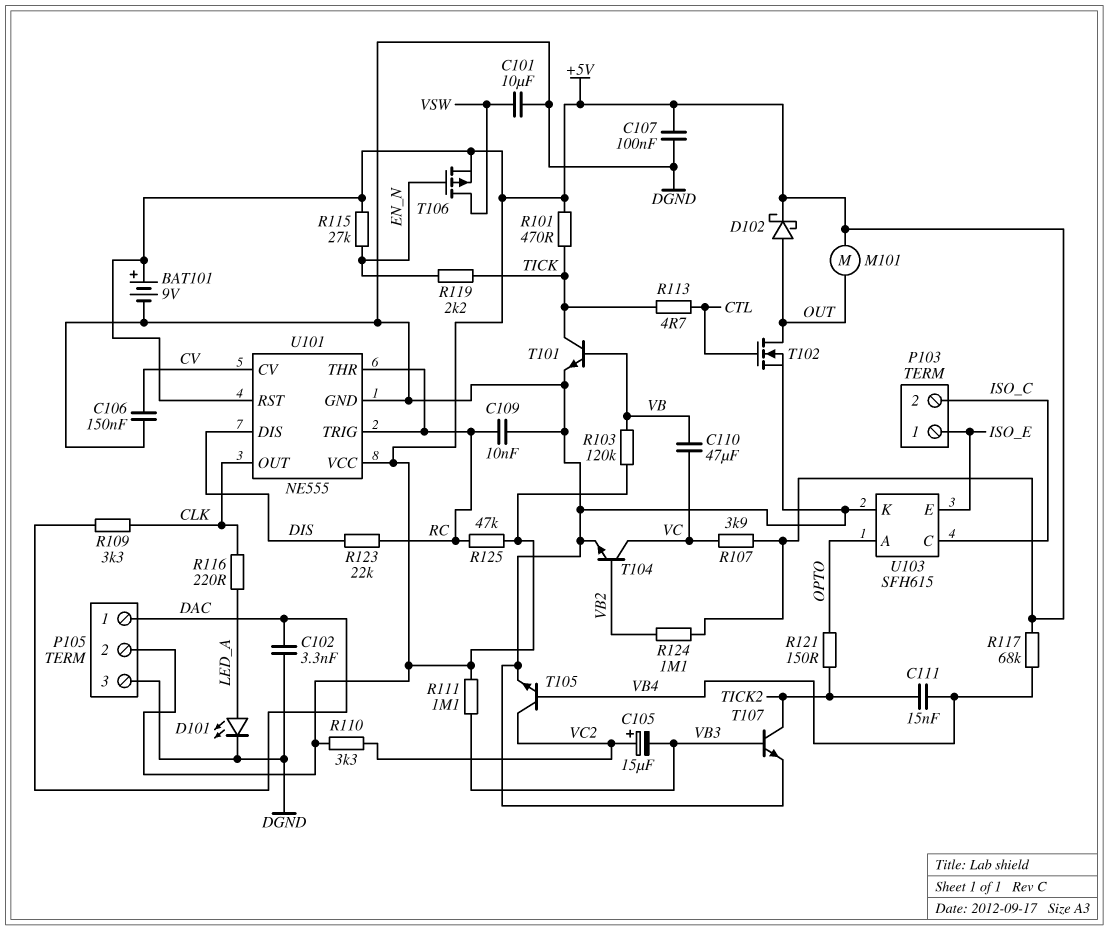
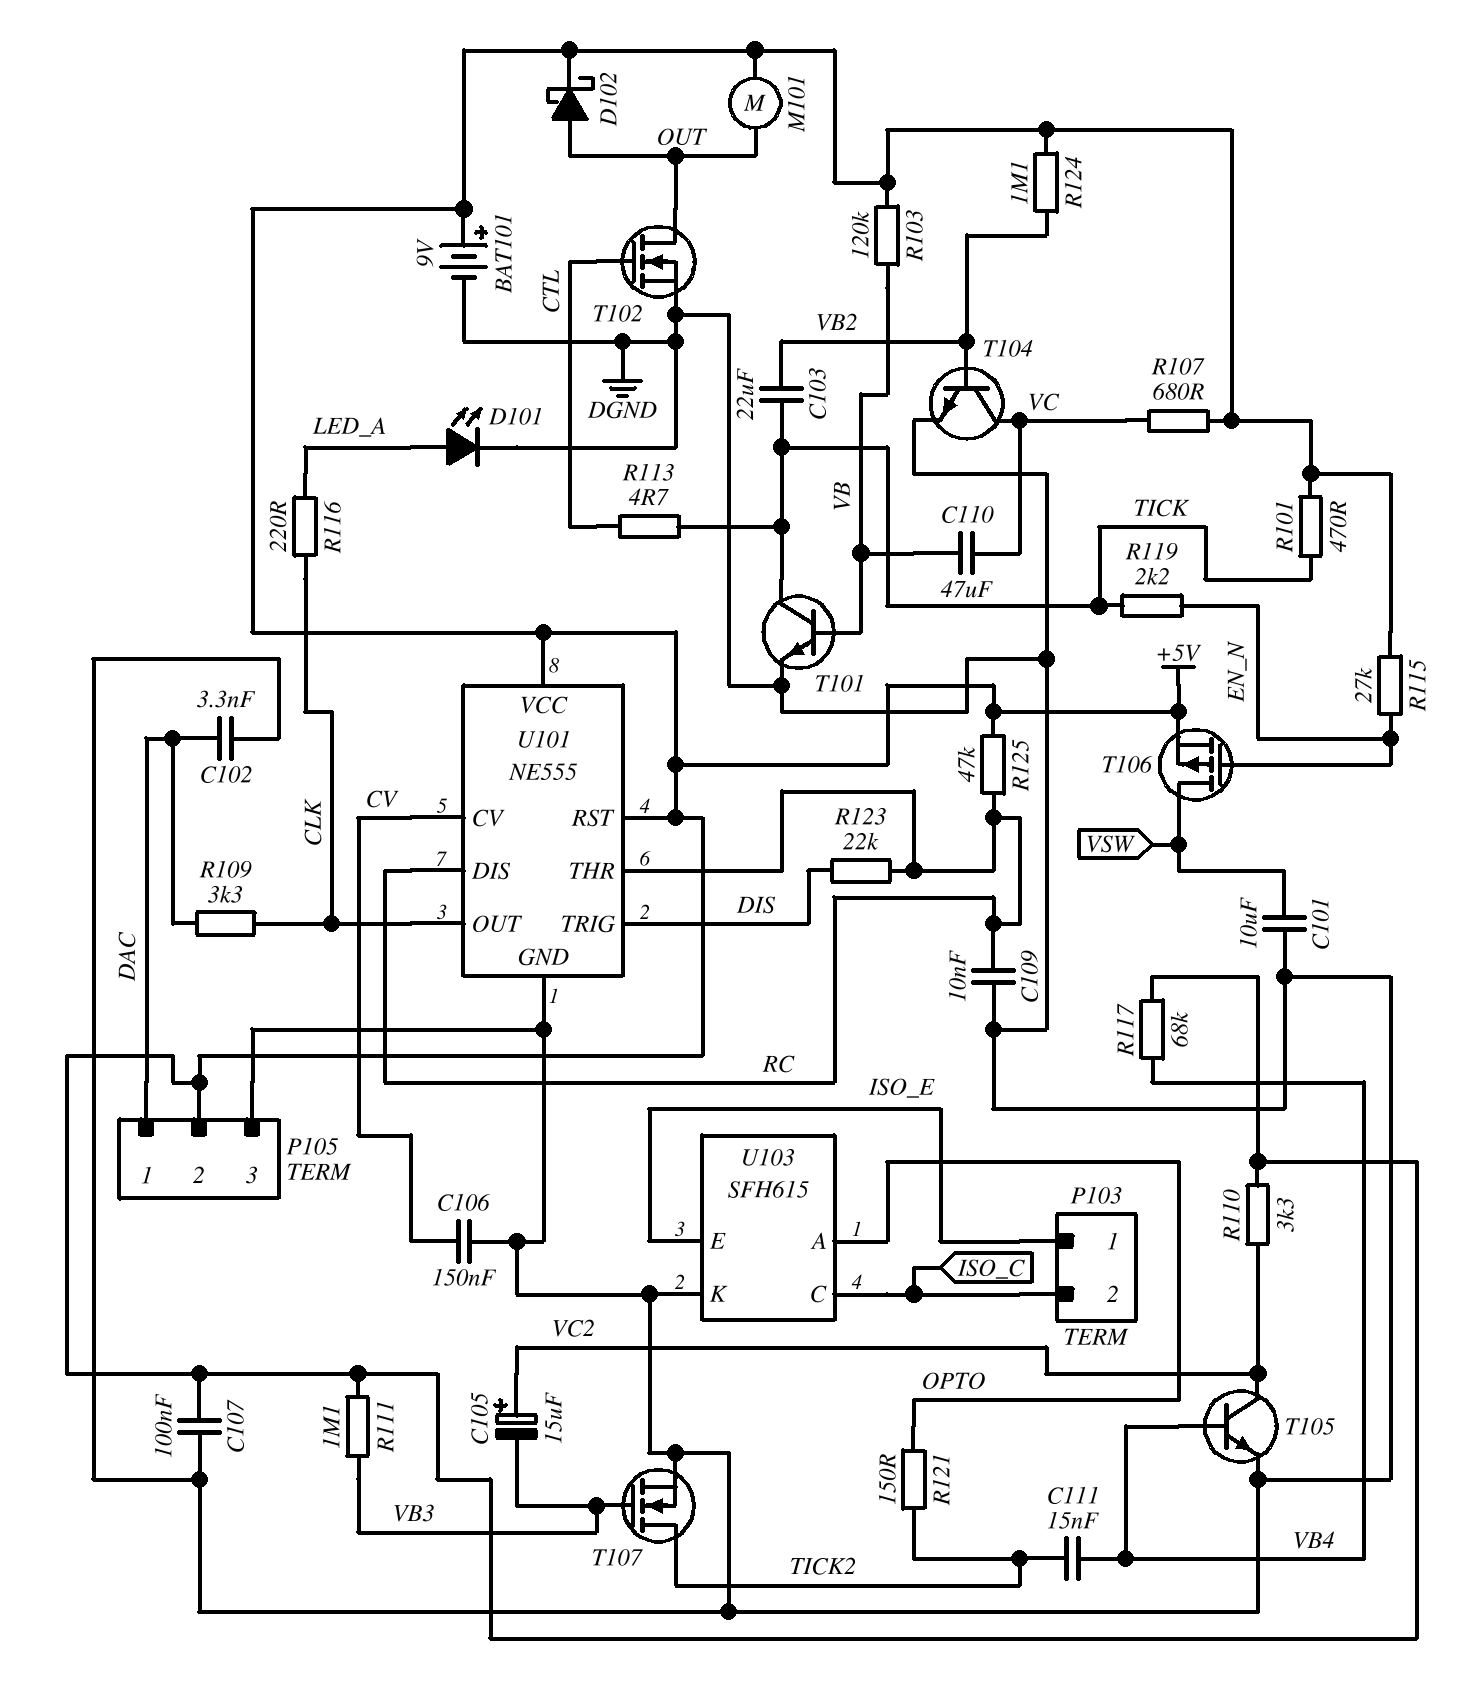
C103: none -> 22uF (TICK, VB2)
R107: 3.9k (+5V, VC) -> 680 (+5V, VC)
T107: NPN (B VB3, C TICK2, E DGND) -> NMOS (G VB3, D TICK2, S DGND)
U101 pin DIS: DIS -> RC
U101 pin TRIG: RC -> DIS

